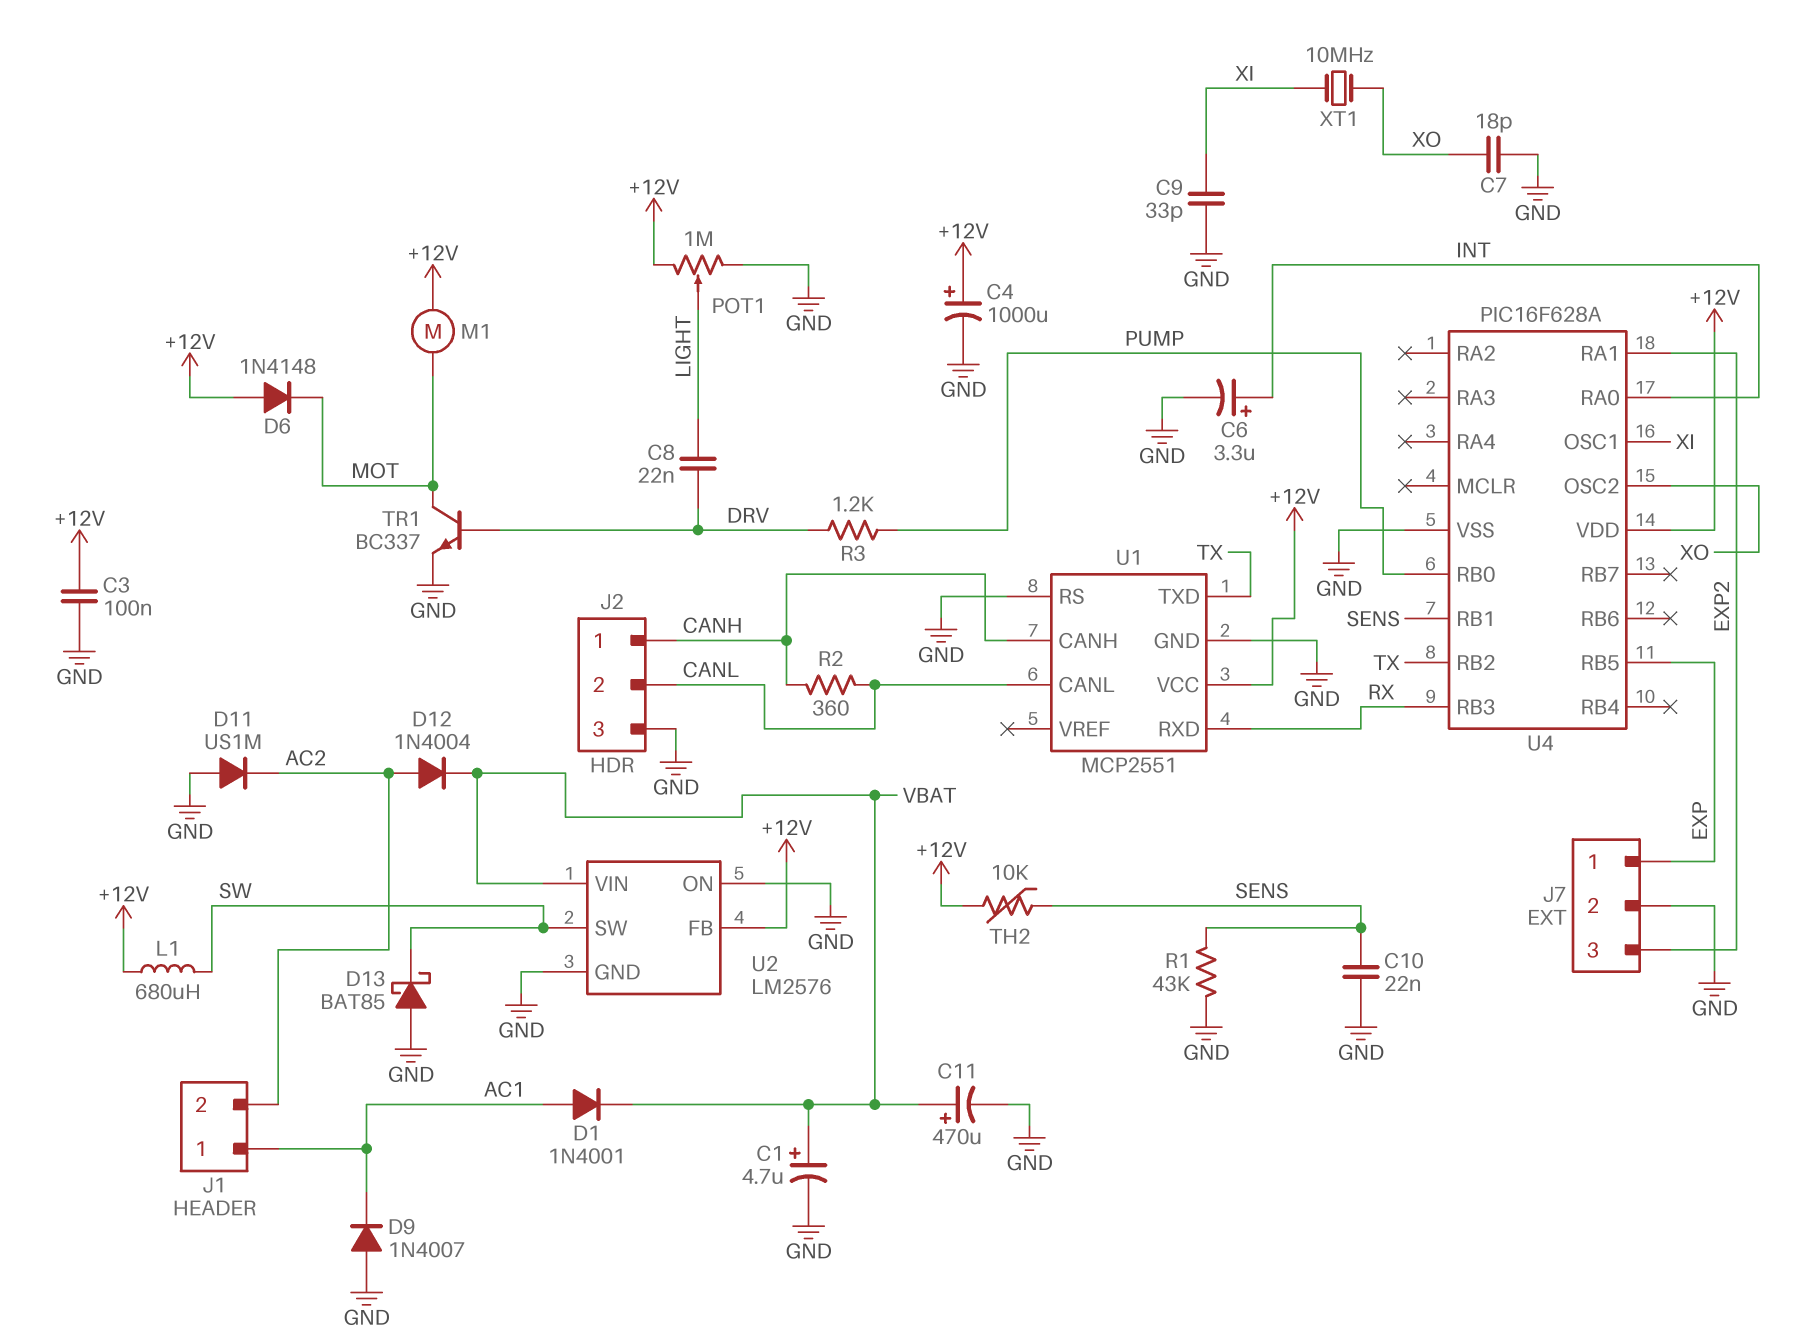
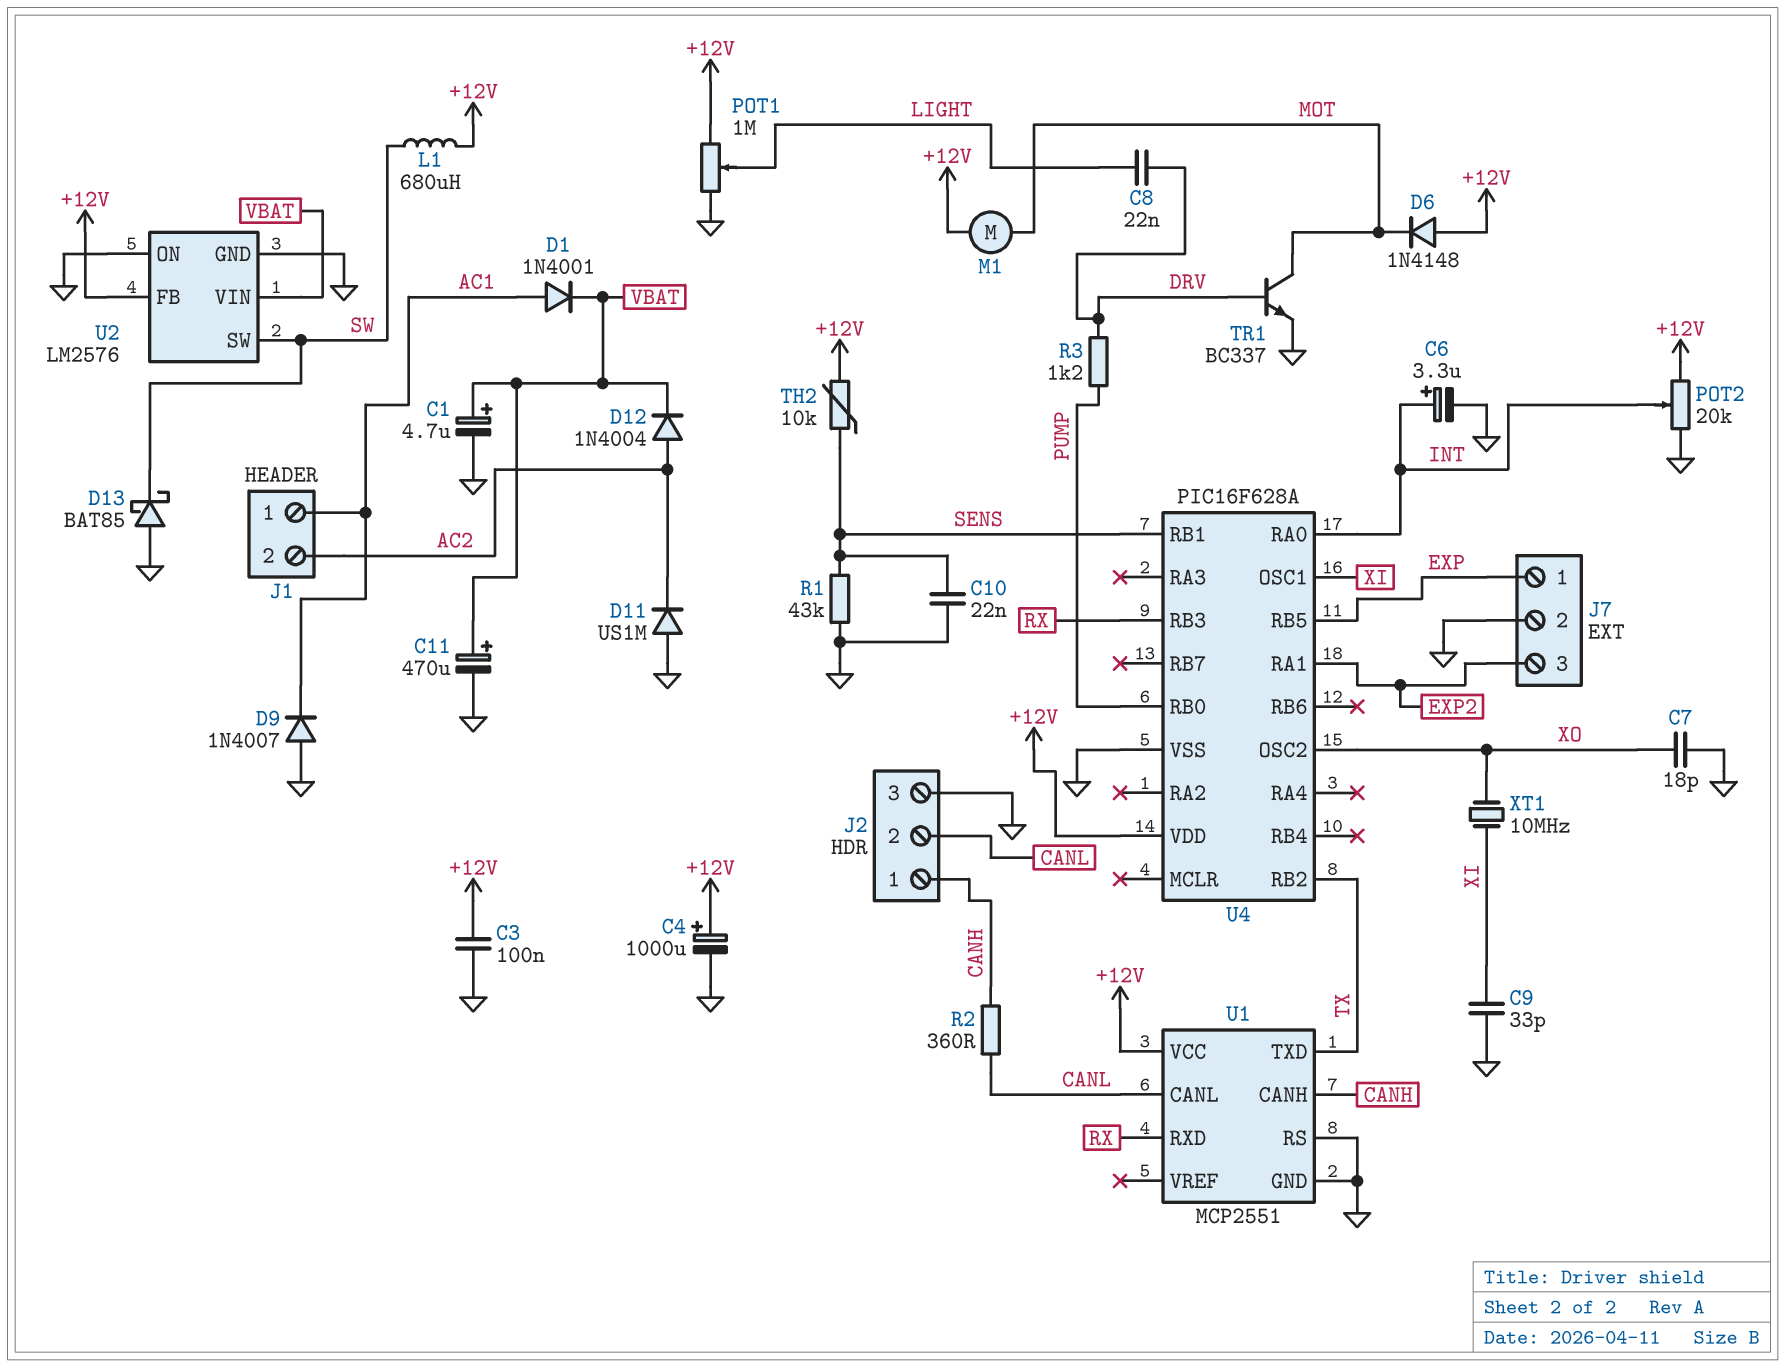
POT2: none -> 20k (+12V, GND, wiper INT)

